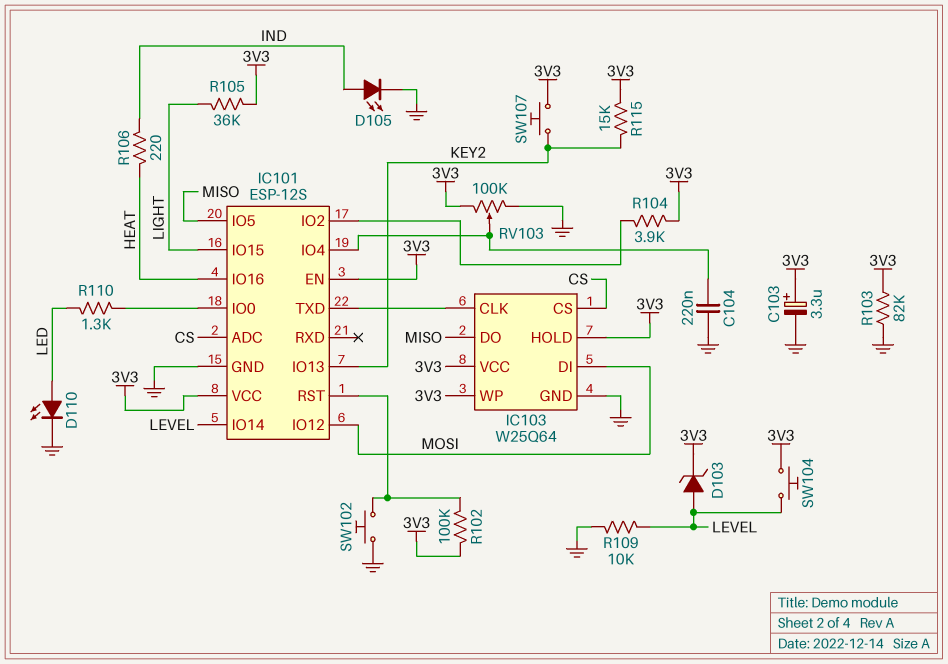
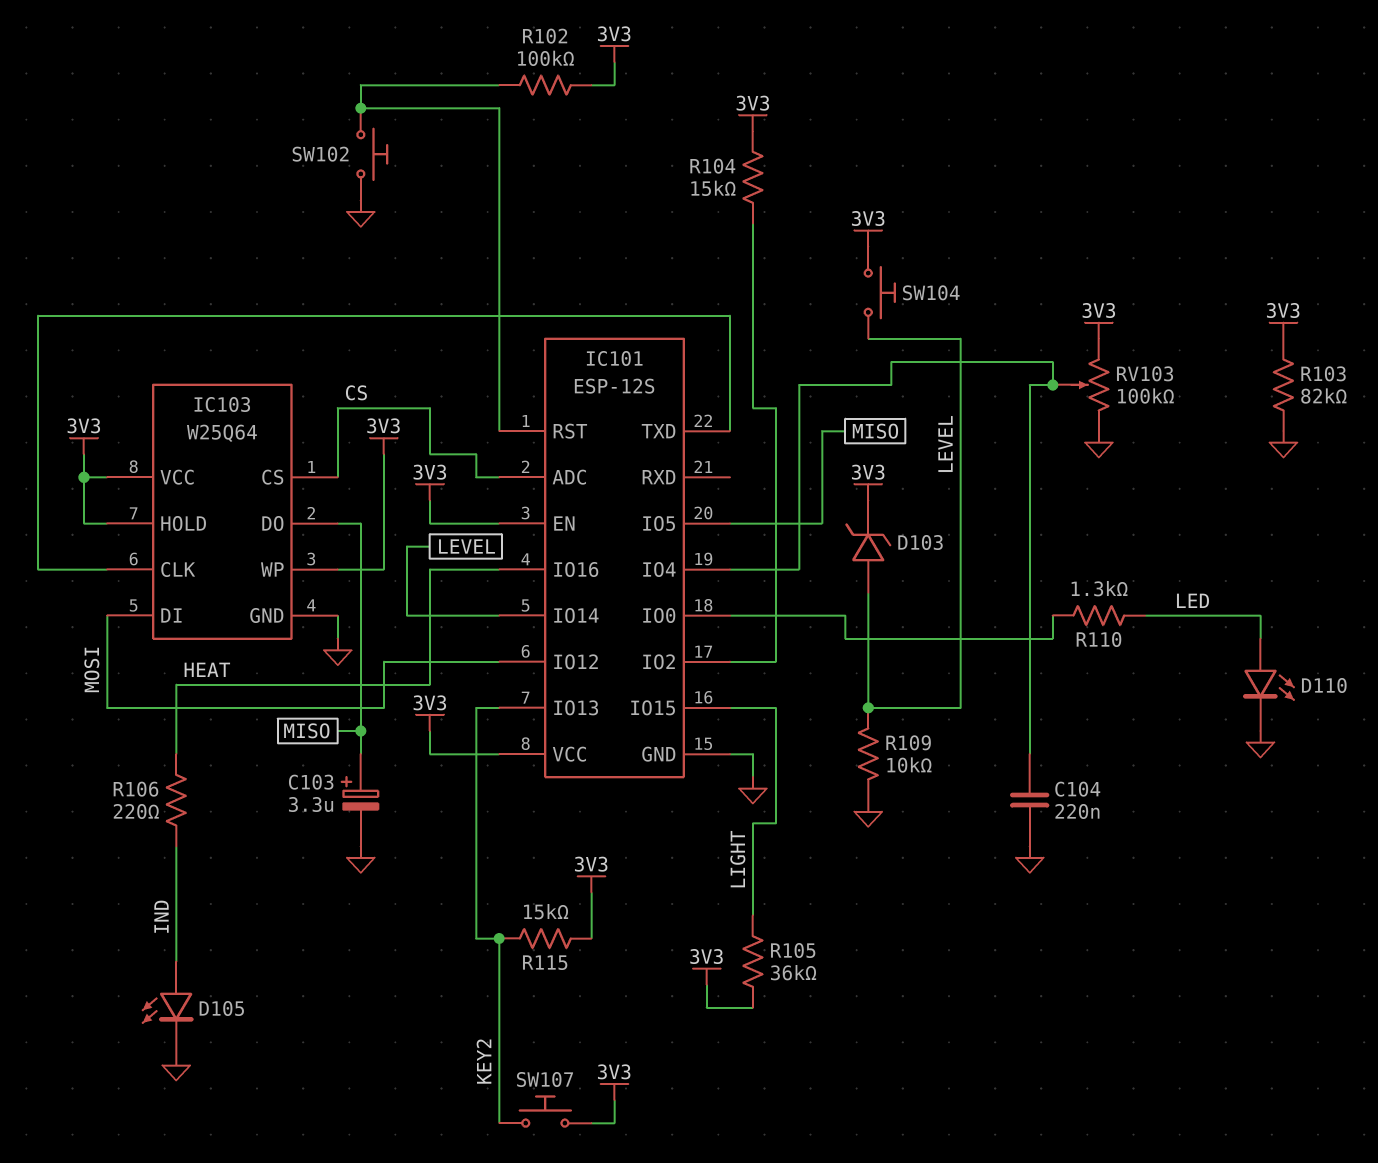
C103: 3.3uF (plus 3V3, minus GND) -> 3.3uF (plus MISO, minus GND)
R104: 3.9k (3V3, IC101/IO2) -> 15k (3V3, IC101/IO2)

